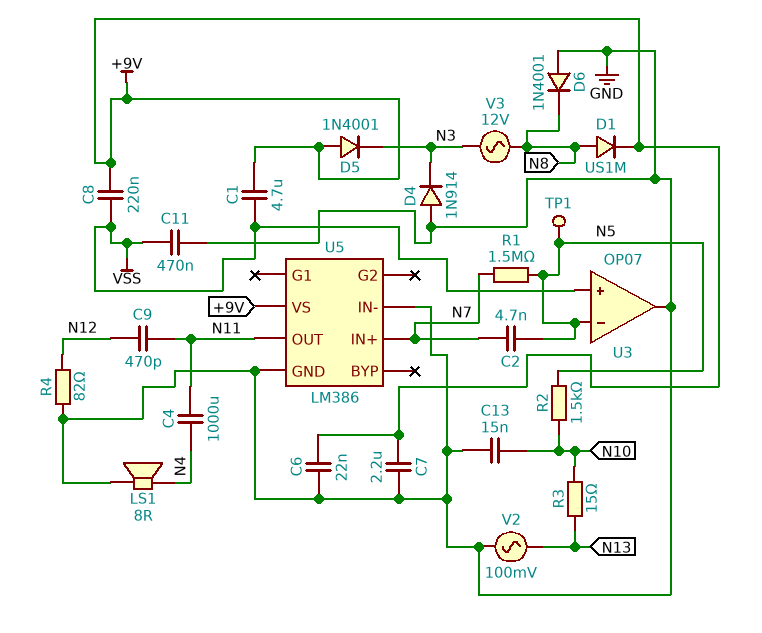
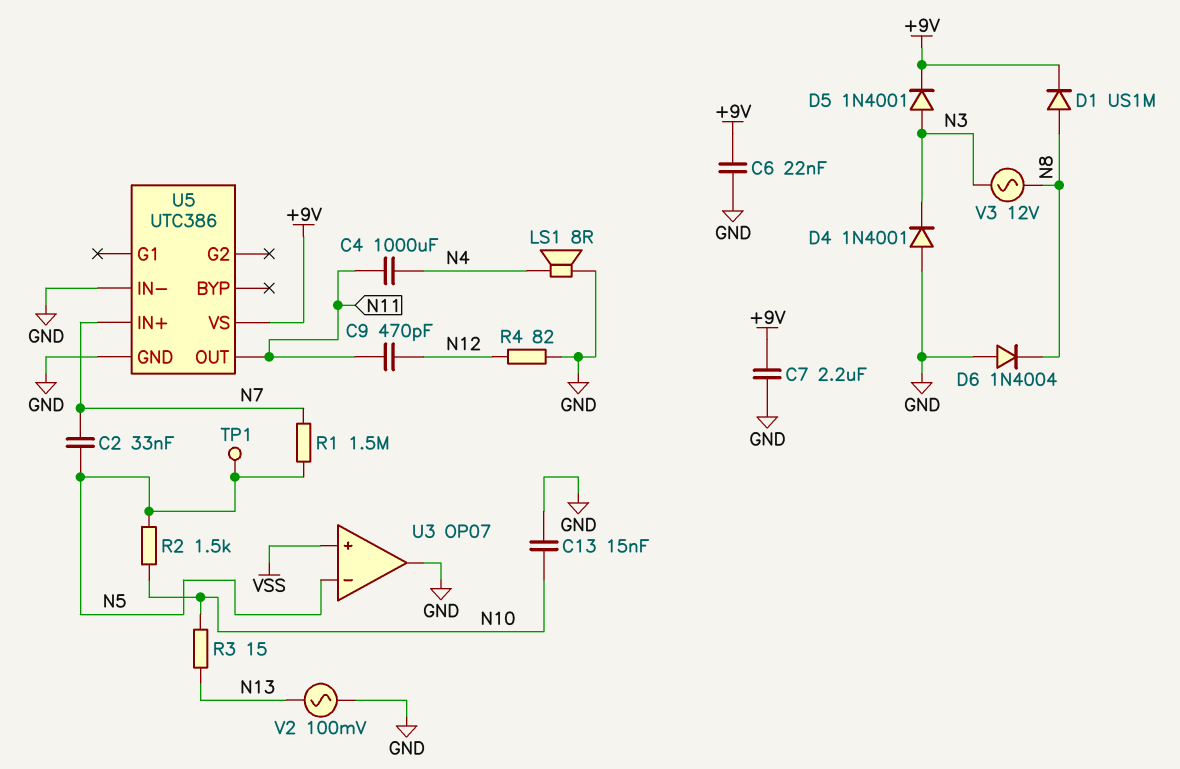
C1: 4.7uF (+9V, VSS) -> none
C2: 4.7nF (N5, N7) -> 33nF (N5, N7)
C8: 220nF (+9V, VSS) -> none
C11: 470nF (GND, VSS) -> none
D4: diode 1N914 (A GND, K N3) -> diode 1N4001 (A GND, K N3)
D5: diode 1N4001 (A +9V, K N3) -> diode 1N4001 (A N3, K +9V)
D6: diode 1N4001 (A GND, K N8) -> diode 1N4004 (A GND, K N8)
U5: LM386 -> UTC386

